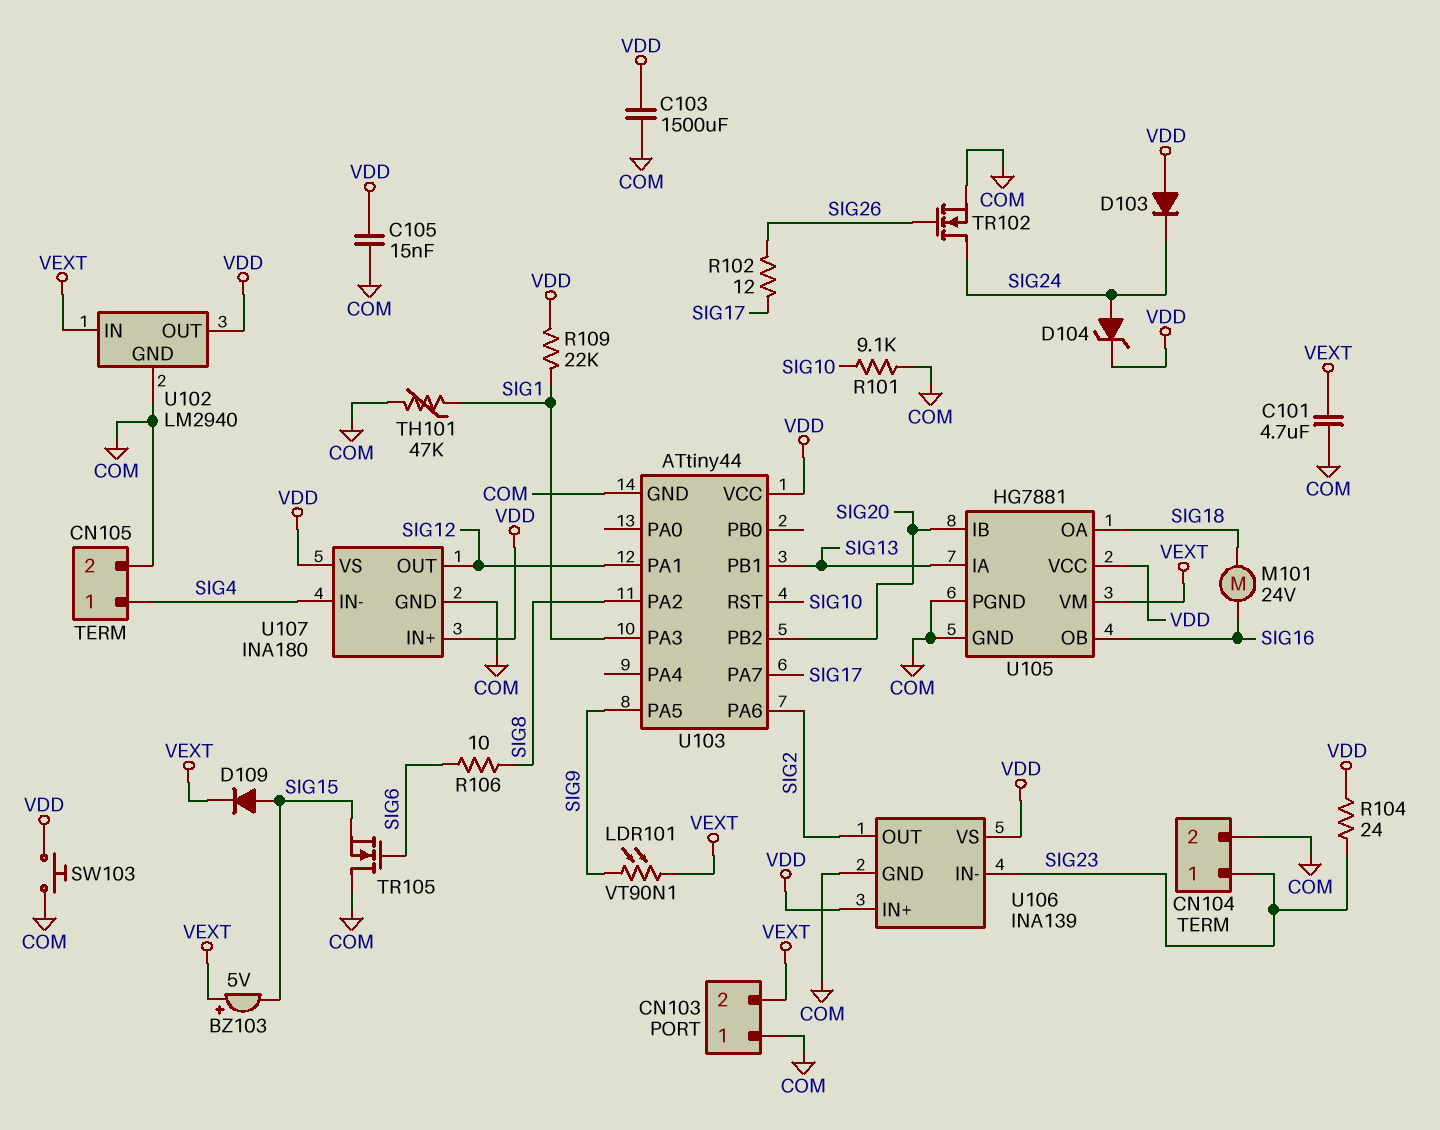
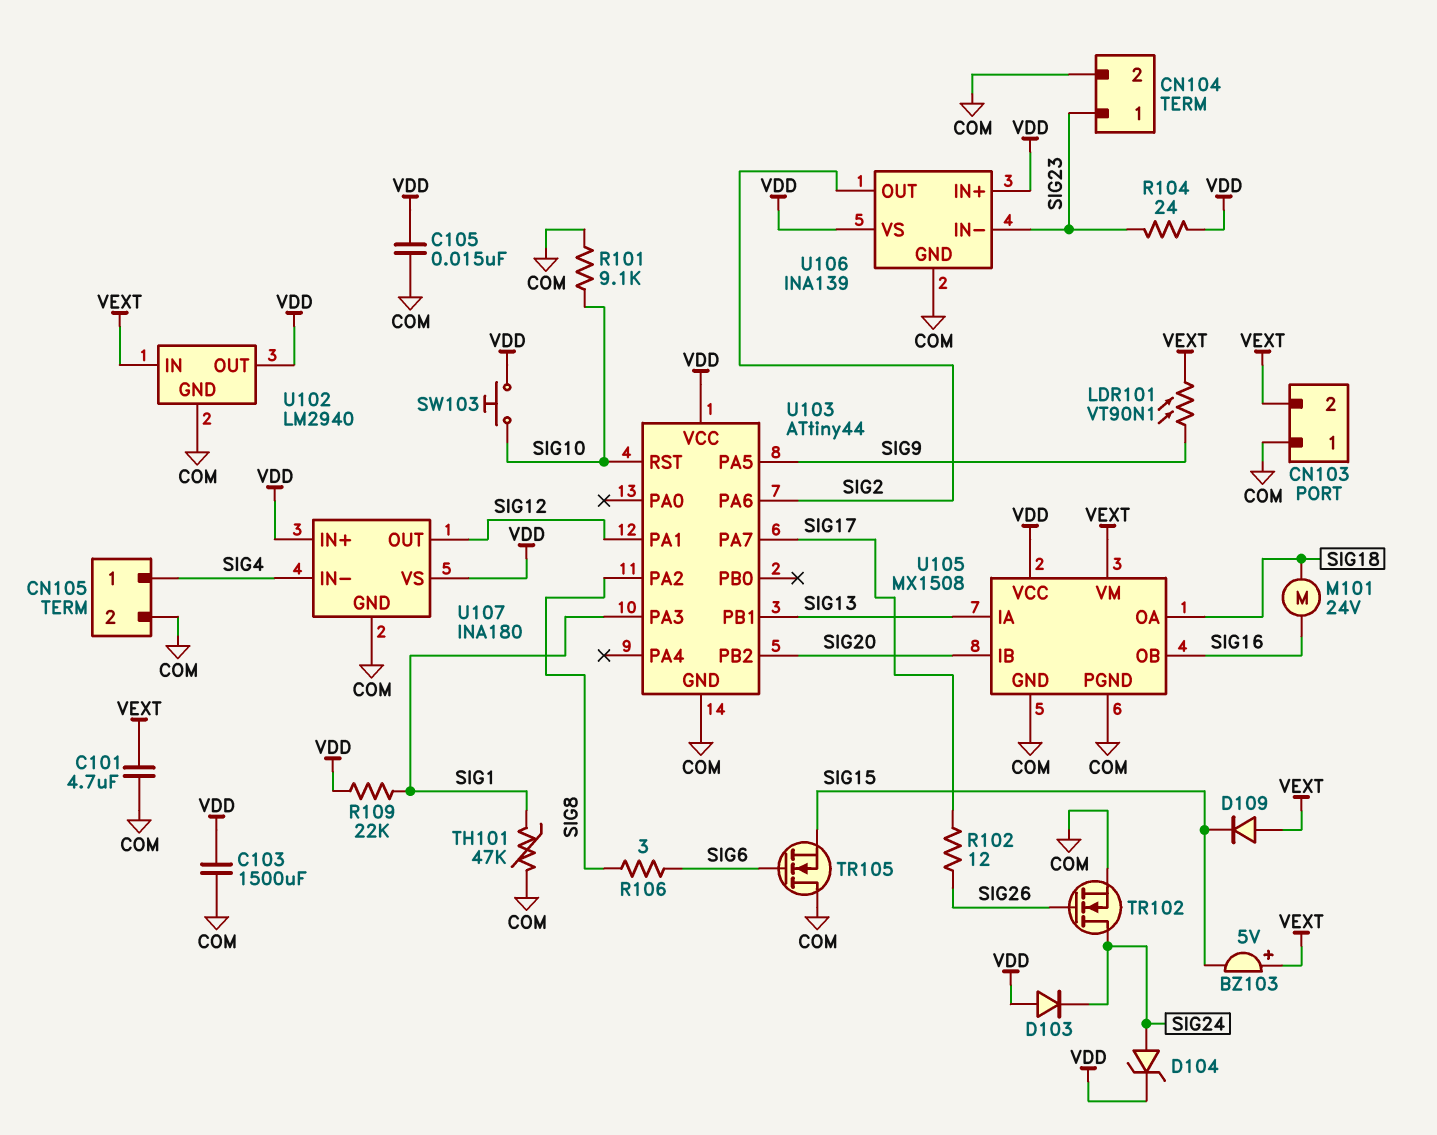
D109: diode (A SIG15, K VEXT) -> diode (A VEXT, K SIG15)
R106: 10 (SIG6, SIG8) -> 3 (SIG6, SIG8)
SW103: button (COM, VDD) -> button (SIG10, VDD)
U105: HG7881 -> MX1508

